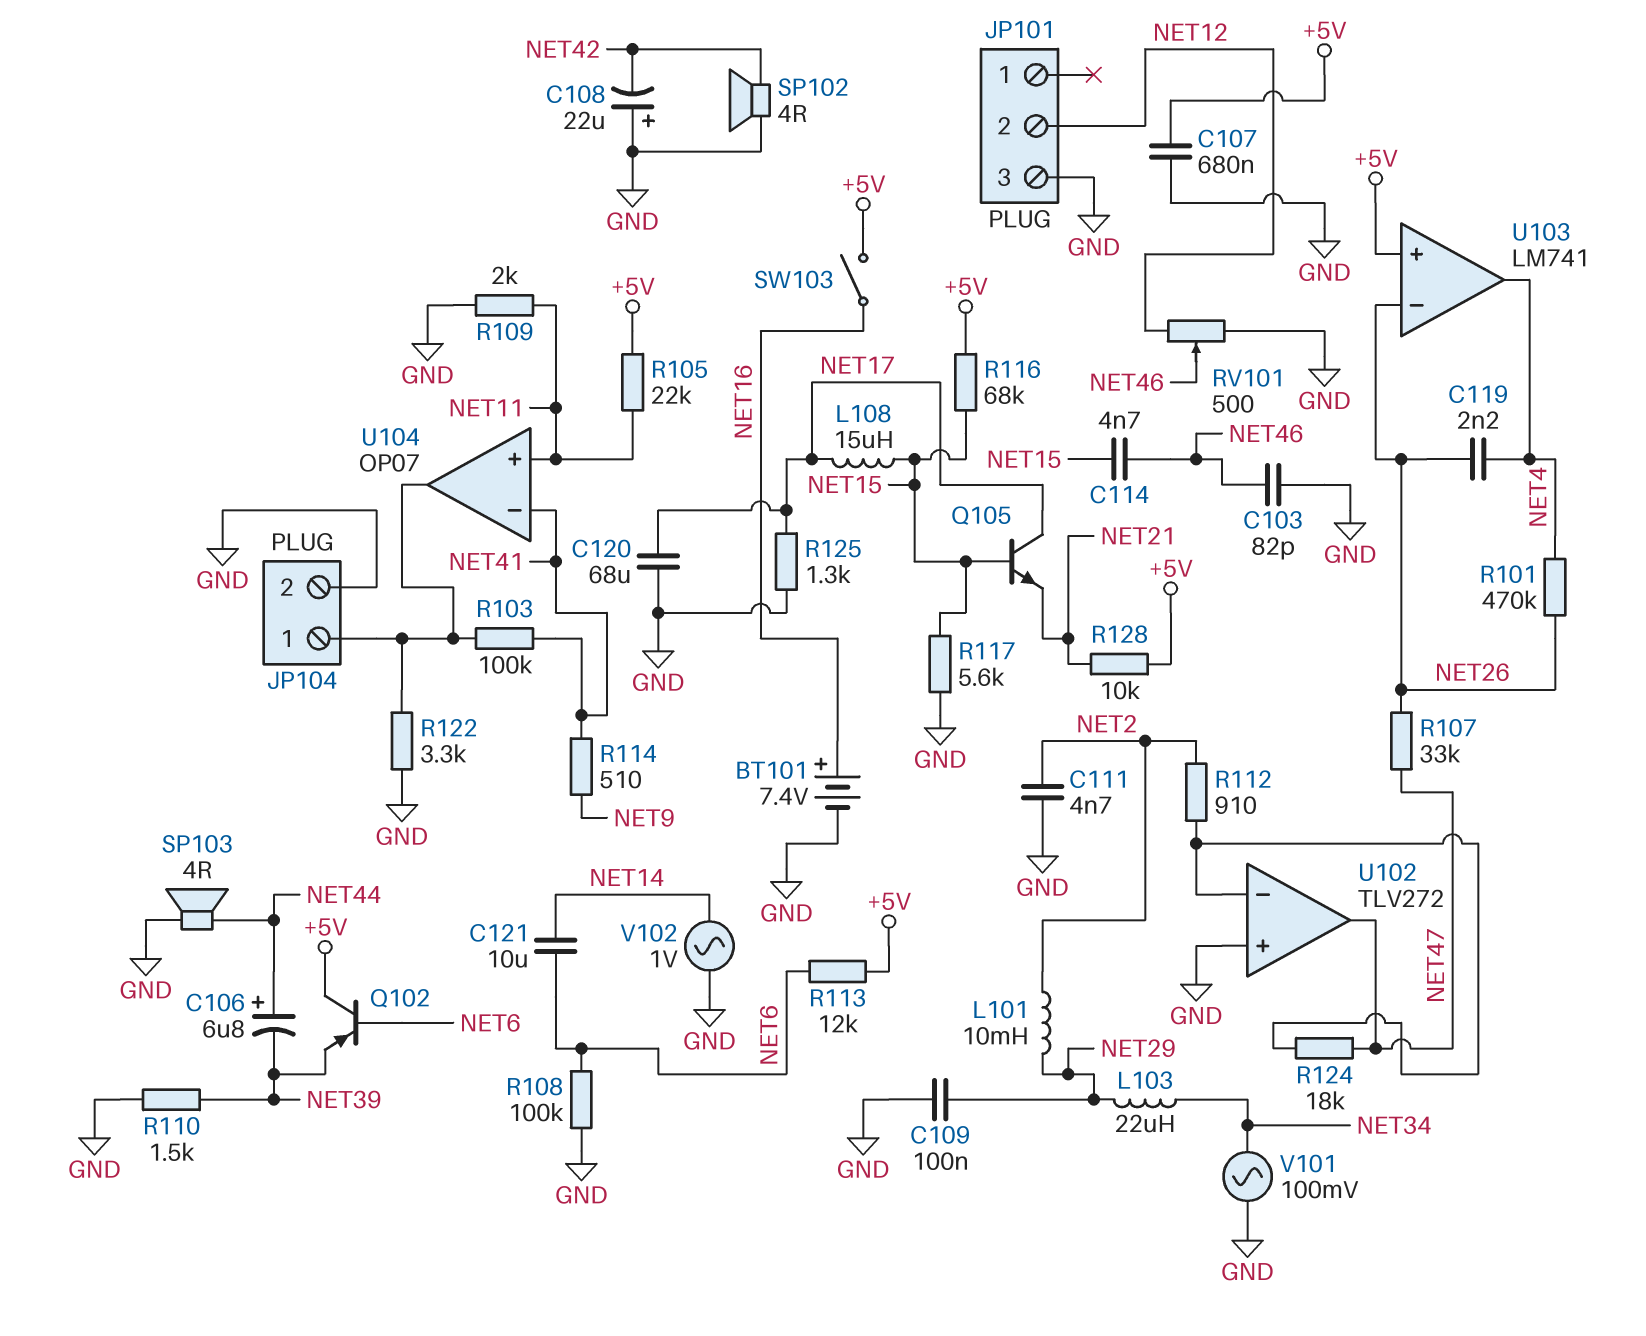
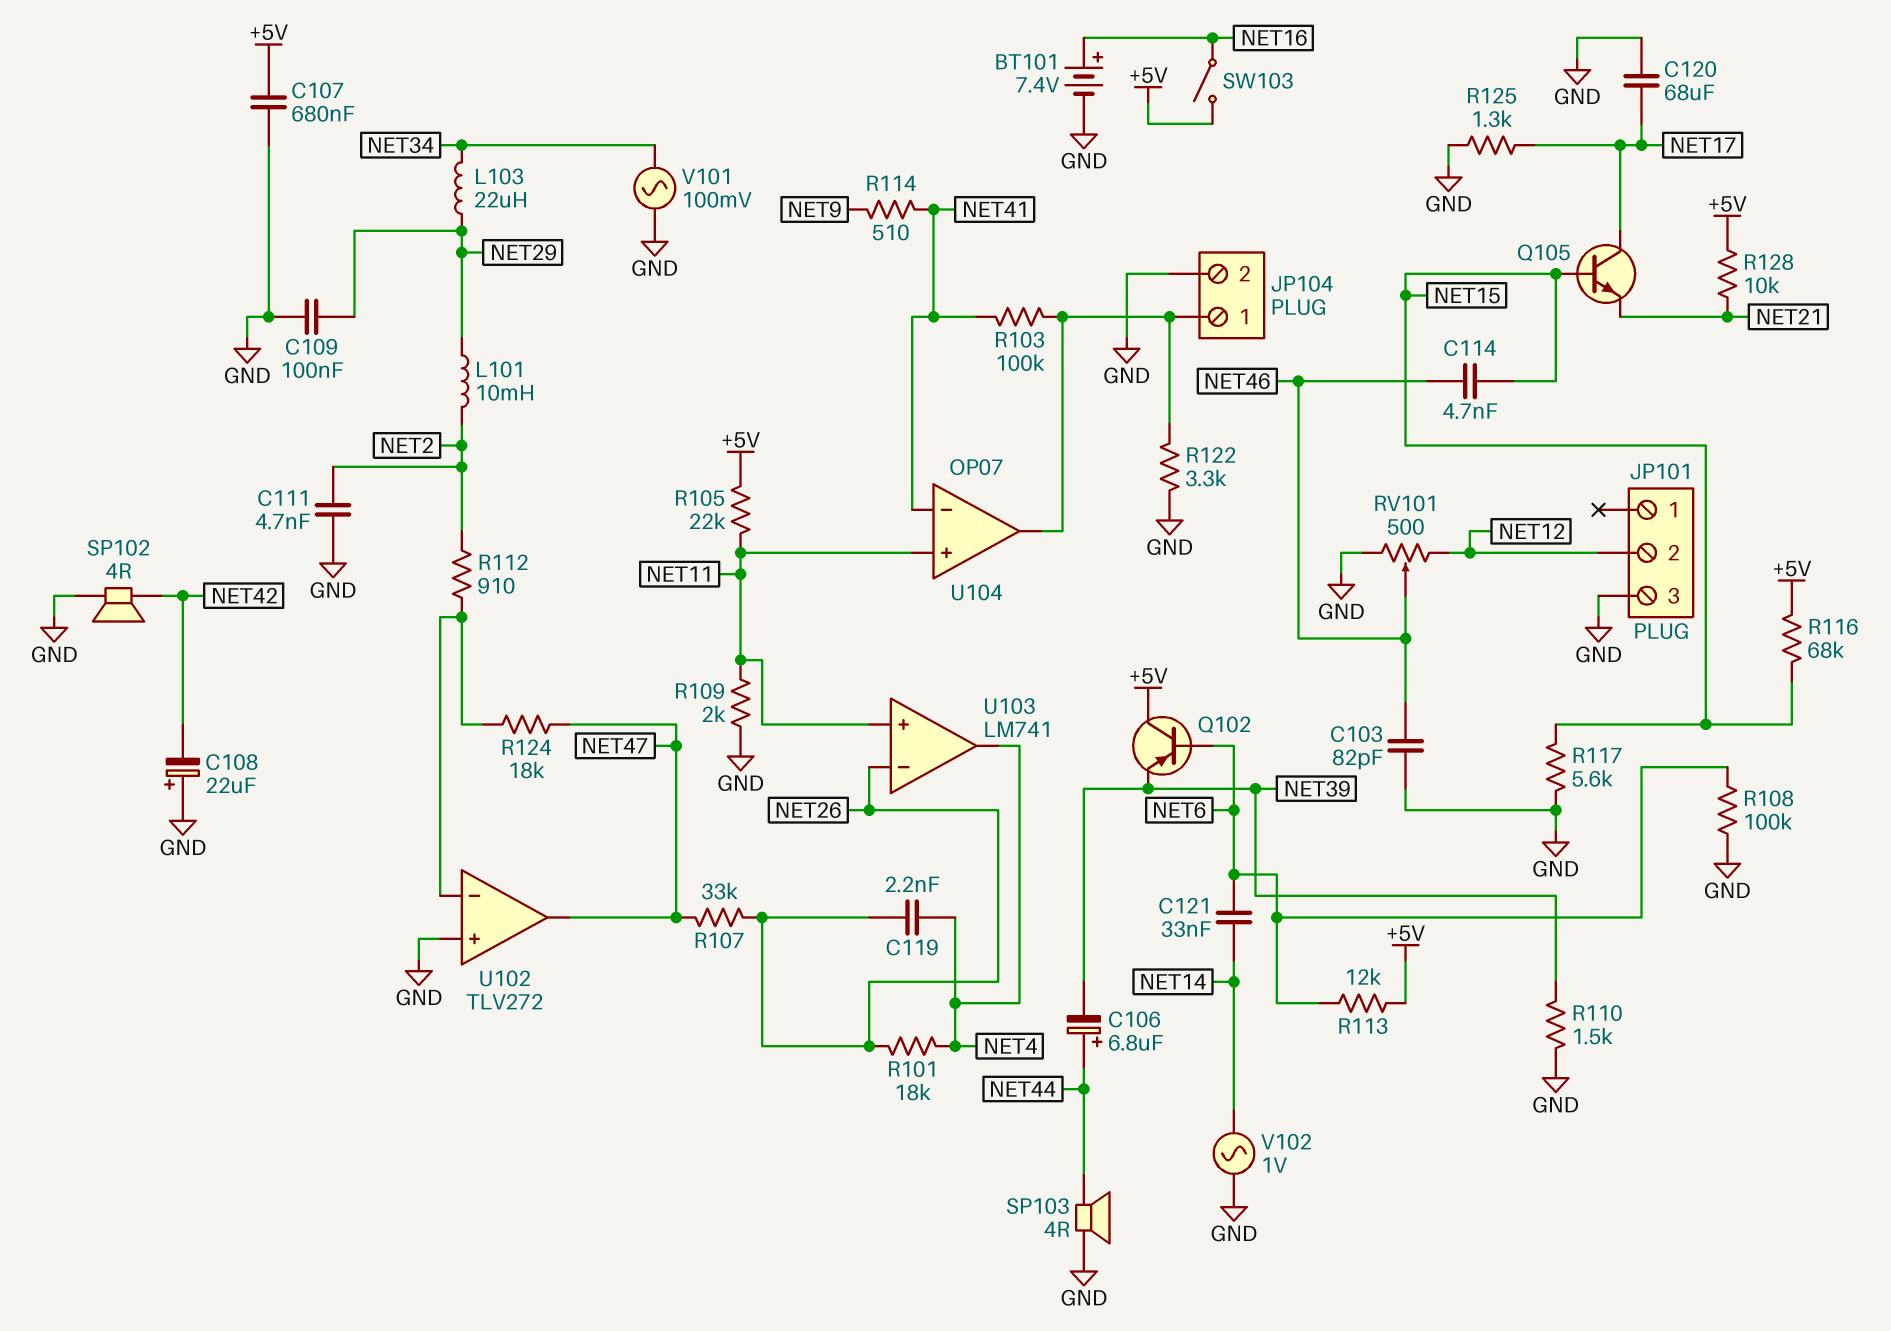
C121: 10uF (NET6, NET14) -> 33nF (NET6, NET14)
L108: 15uH (NET15, NET17) -> none
R101: 470k (NET4, NET26) -> 18k (NET4, NET26)
U103 pin in+: +5V -> NET11

